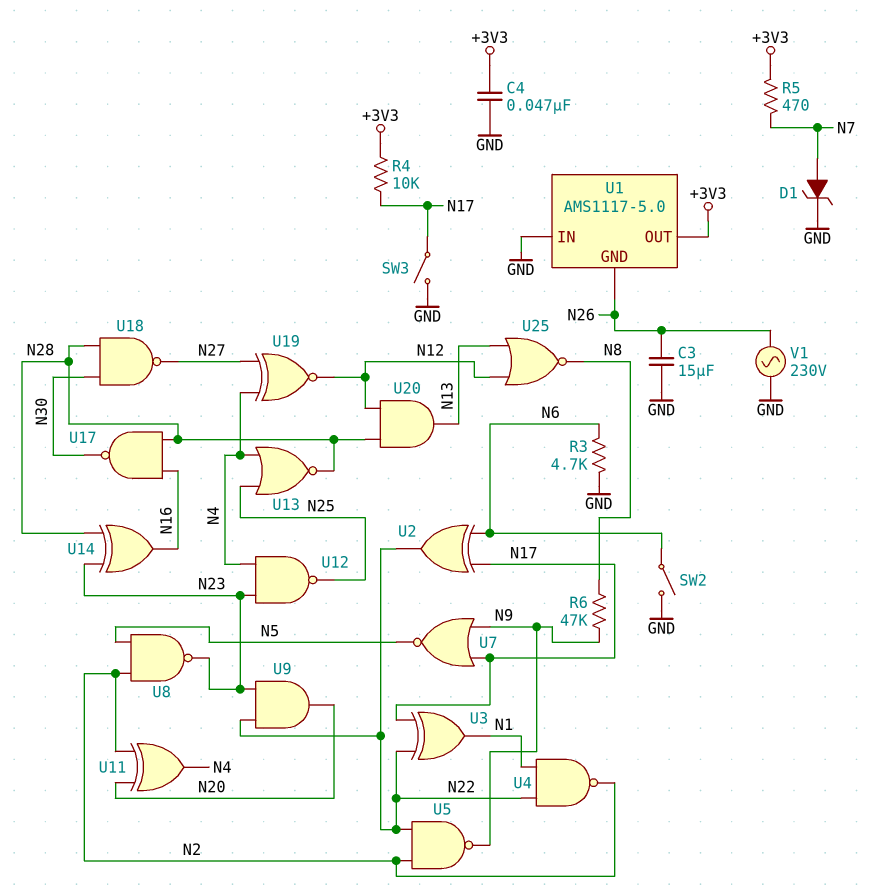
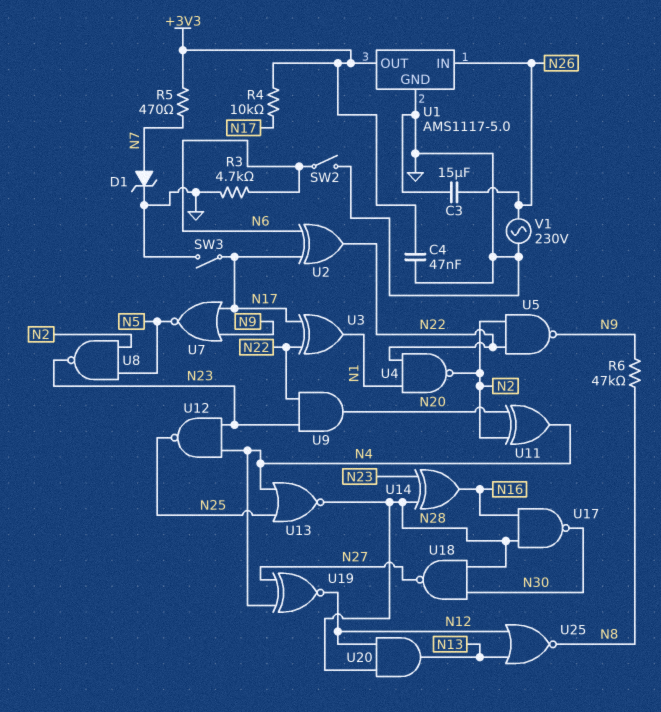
U1 pin GND: N26 -> GND
U1 pin IN: GND -> N26

